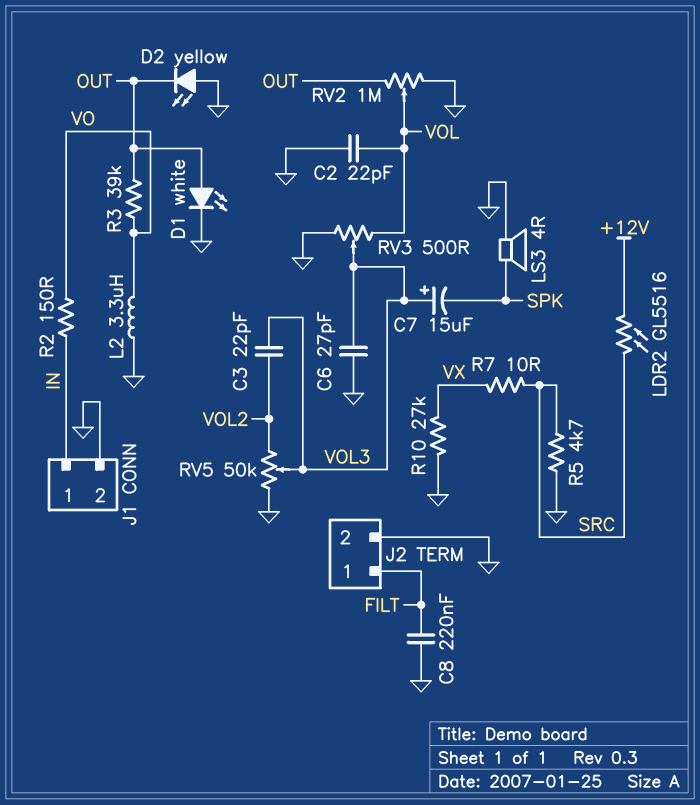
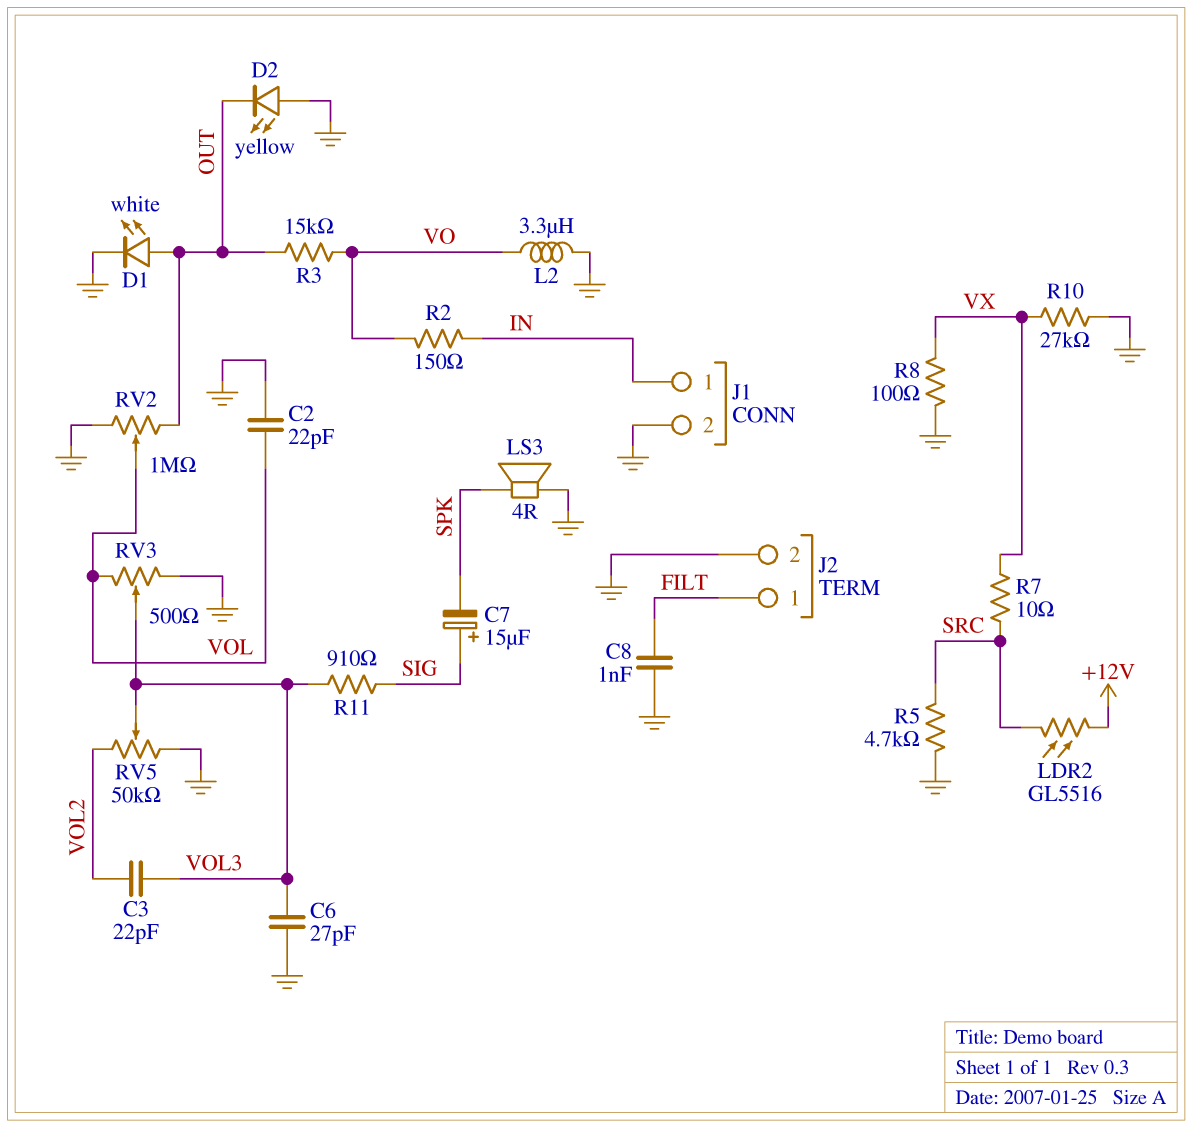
C7: 15uF (plus VOL3, minus SPK) -> 15uF (plus SIG, minus SPK)
C8: 220nF (FILT, GND) -> 1nF (FILT, GND)
R3: 39k (OUT, VO) -> 15k (OUT, VO)
R8: none -> 100 (GND, VX)
R11: none -> 910 (SIG, VOL3)

